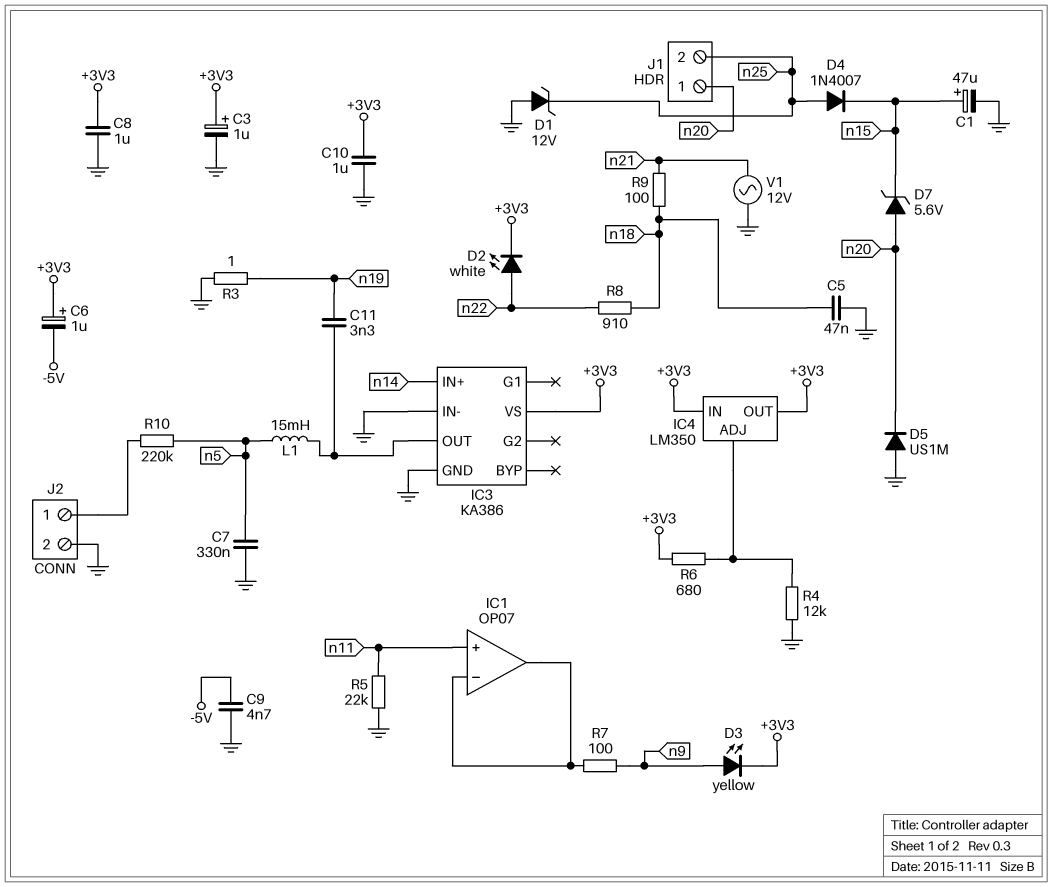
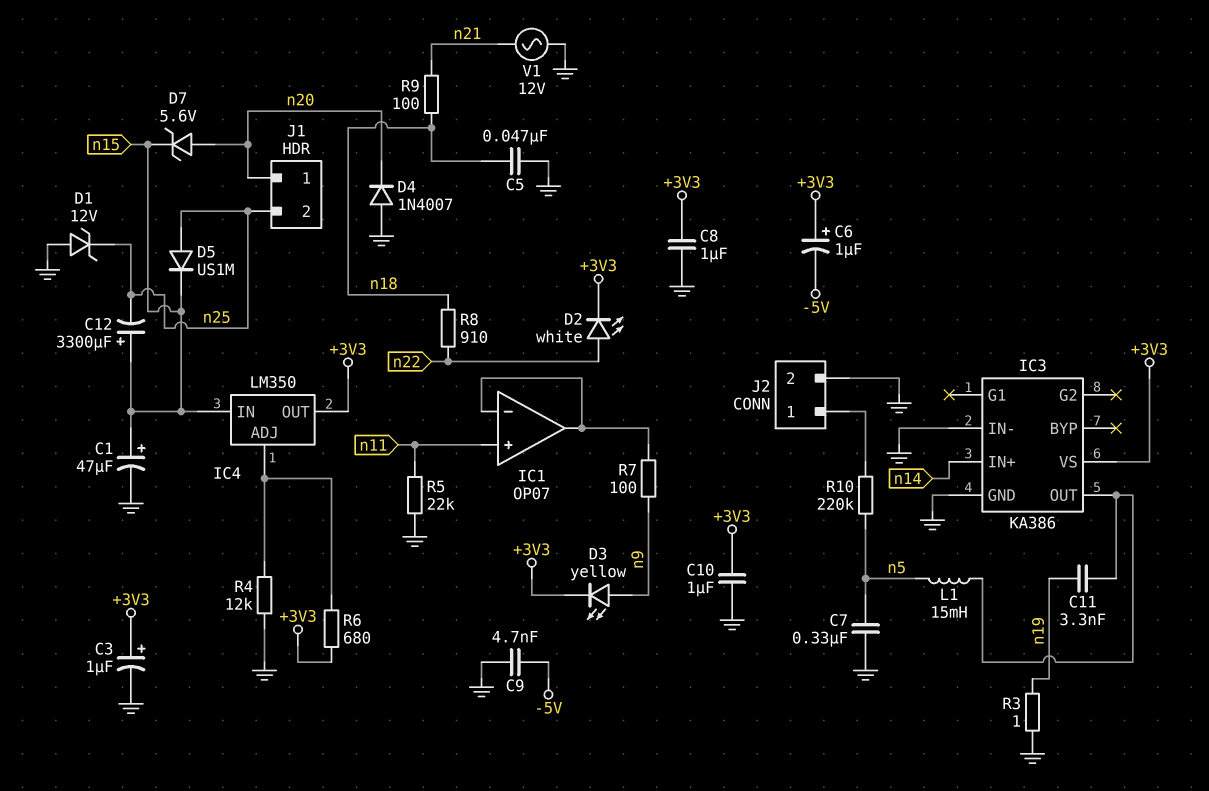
C12: none -> 3300uF (plus n15, minus n25)
D4: diode 1N4007 (A n25, K n15) -> diode 1N4007 (A GND, K n20)
D5: diode US1M (A GND, K n20) -> diode US1M (A n25, K n15)
IC4 pin IN: +3V3 -> n15

